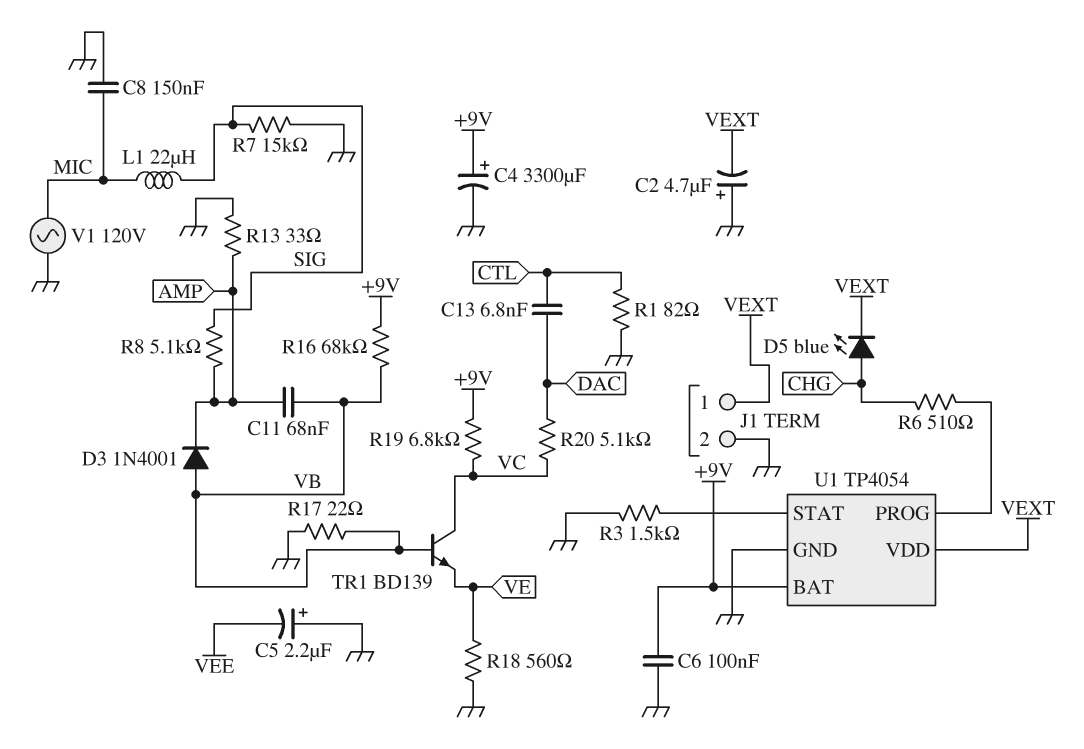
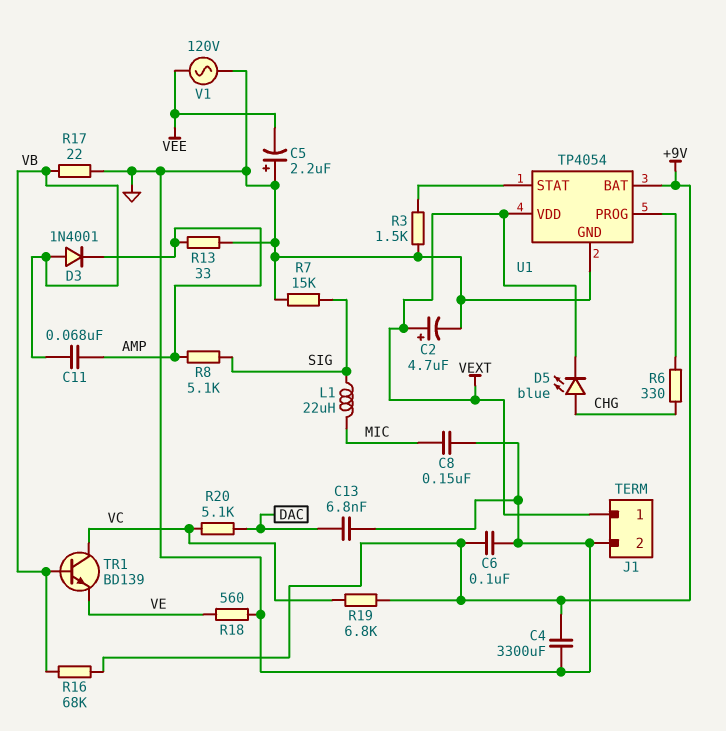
C2: 4.7uF (plus GND, minus VEXT) -> 4.7uF (plus VEXT, minus GND)
C4: 3300uF (plus +9V, minus GND) -> 3300uF (+9V, GND)
C13: 6.8nF (CTL, DAC) -> 6.8nF (DAC, GND)
R1: 82 (CTL, GND) -> none
R6: 510 (CHG, U1/PROG) -> 330 (CHG, U1/PROG)
V1: AC 120V (GND, MIC) -> AC 120V (GND, VEE)

